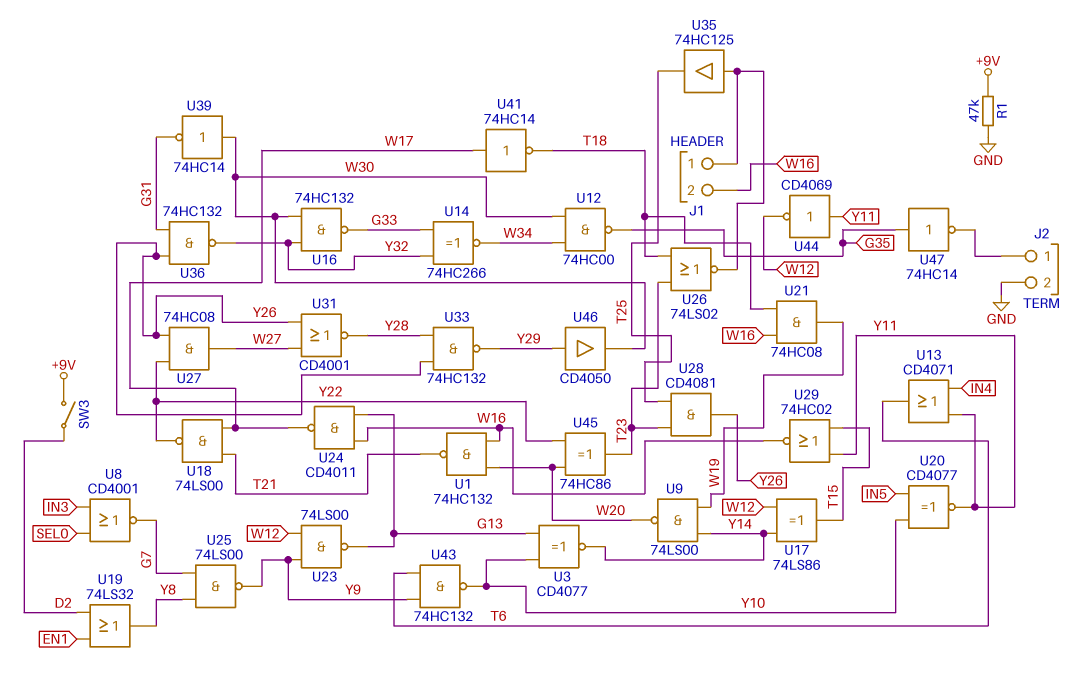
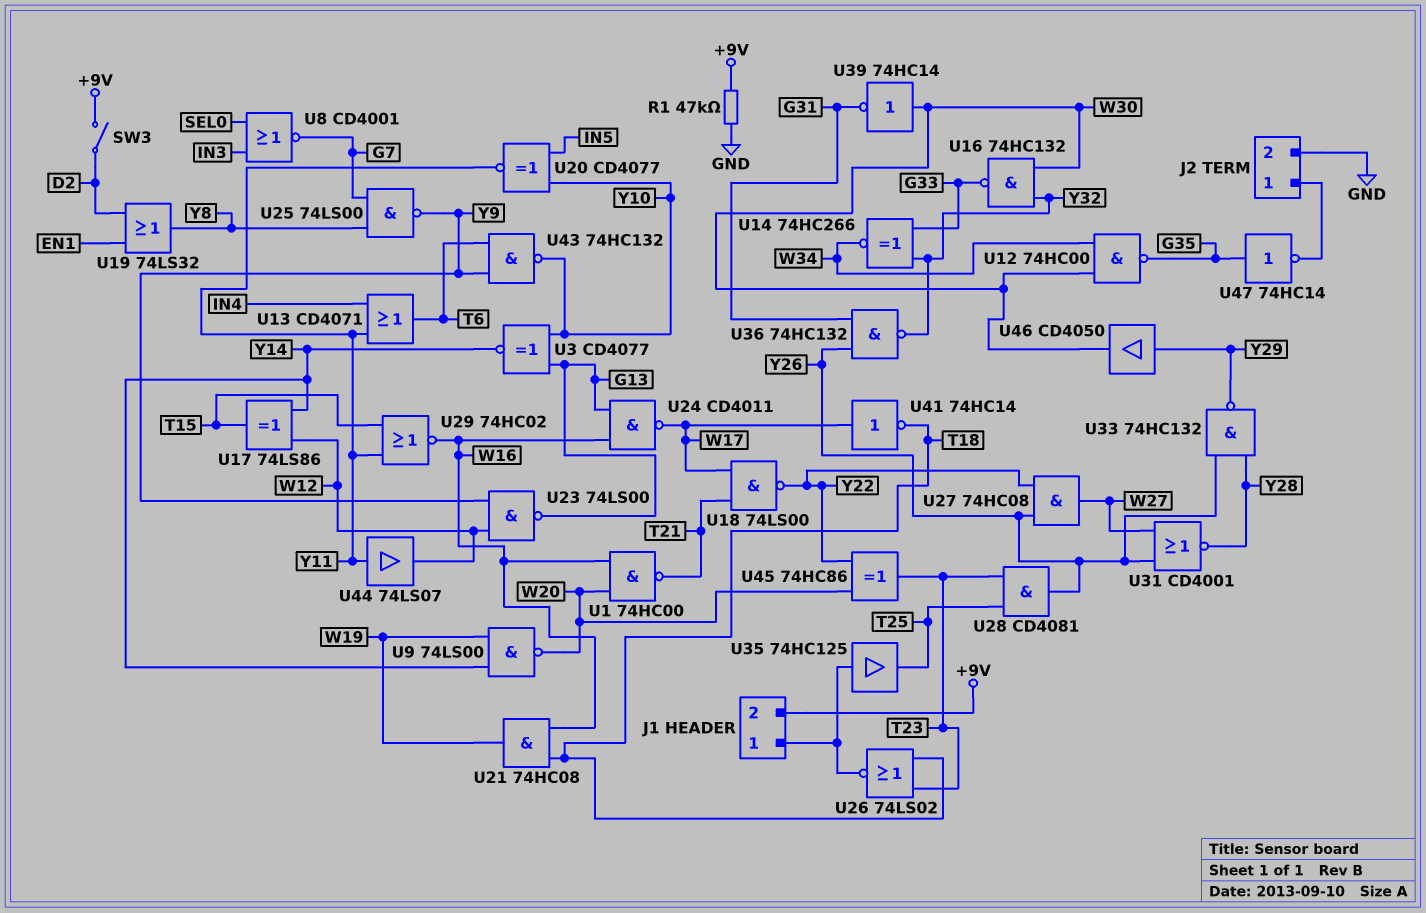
J1 pin 2: W16 -> +9V
U1: NAND 74HC132 (in W16, in W20, out T21) -> NAND 74HC00 (in W16, in W20, out T21)
U44: NOT CD4069 (in Y11, out W12) -> buffer 74LS07 (in Y11, out W12)

